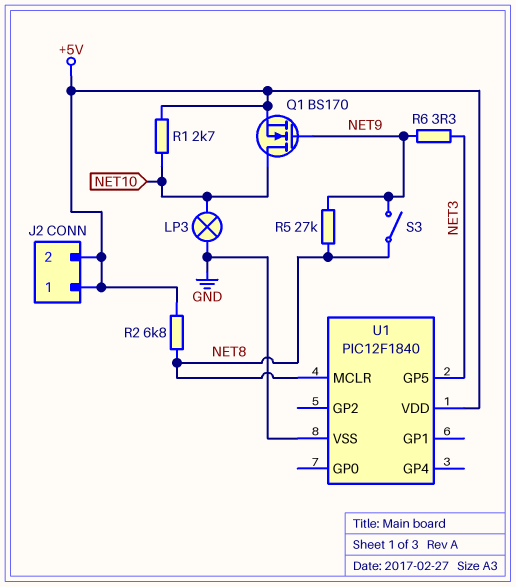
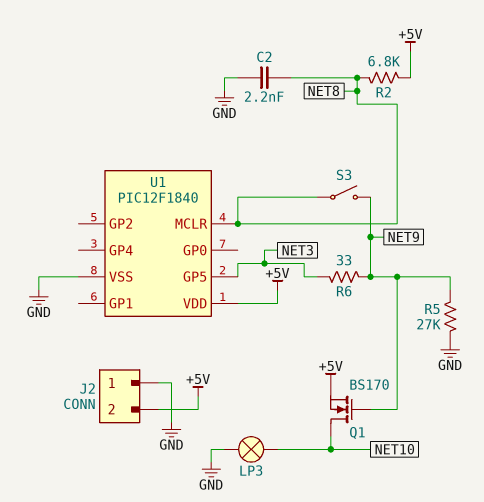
C2: none -> 2.2nF (GND, NET8)
J2 pin 1: +5V -> GND
R1: 2.7k (+5V, NET10) -> none
R5: 27k (NET8, NET9) -> 27k (GND, NET9)
R6: 3.3 (NET3, NET9) -> 33 (NET3, NET9)

